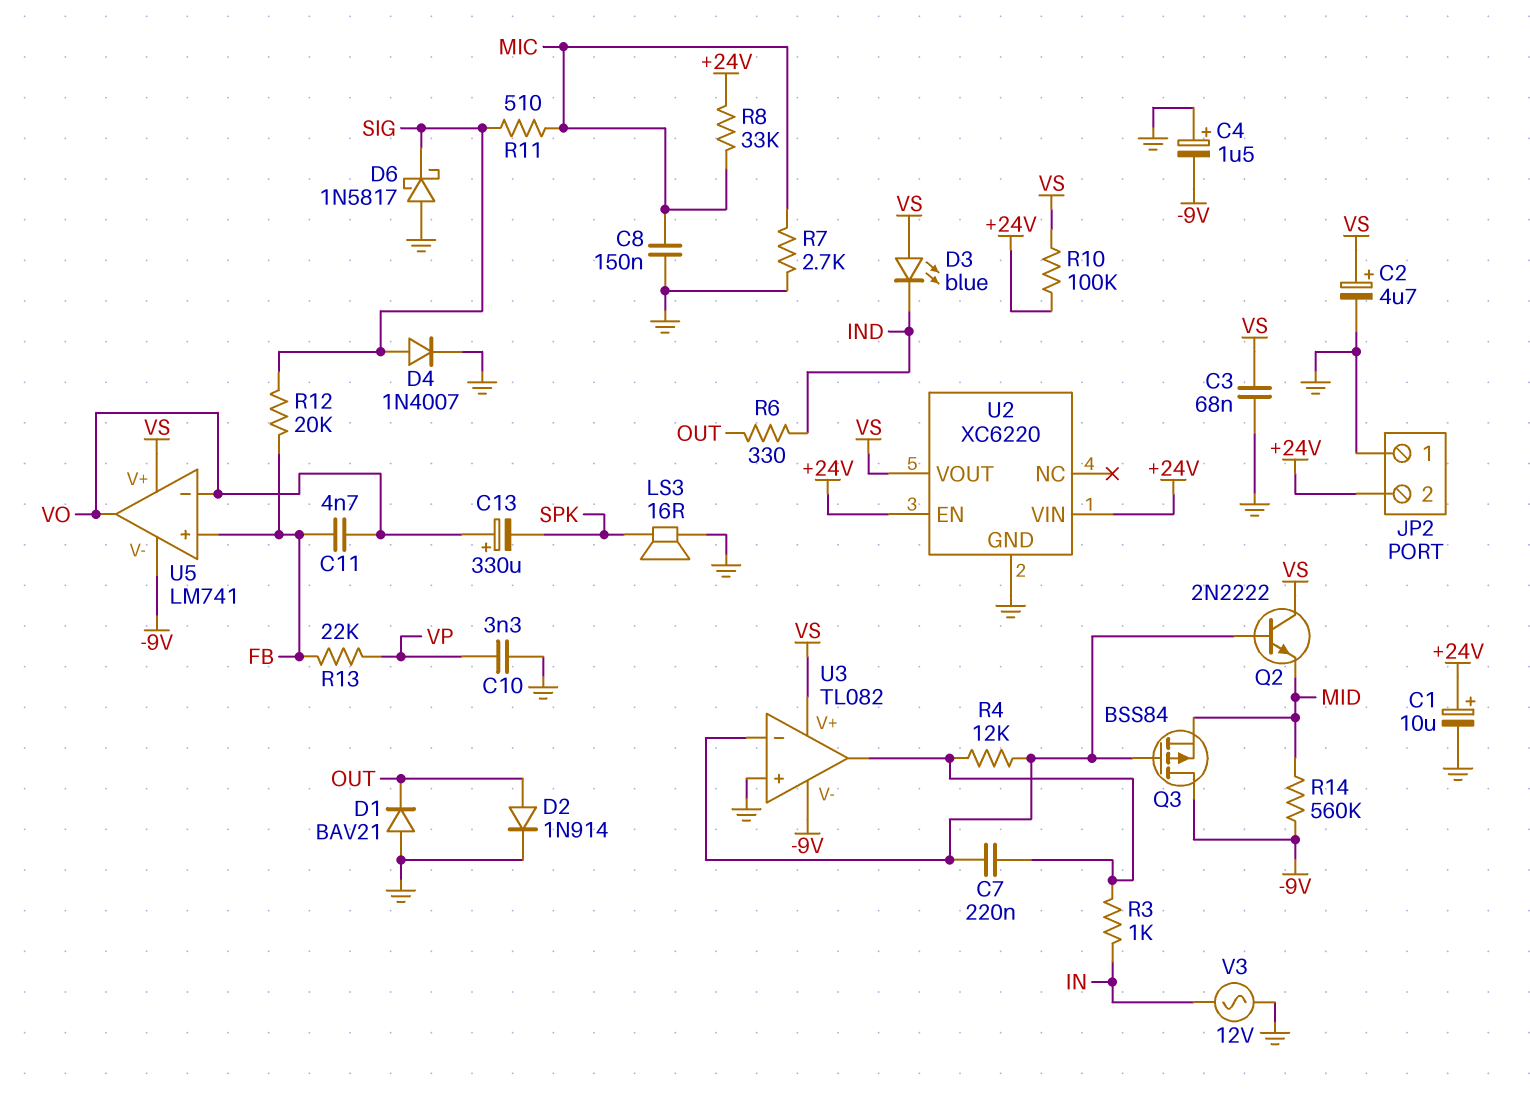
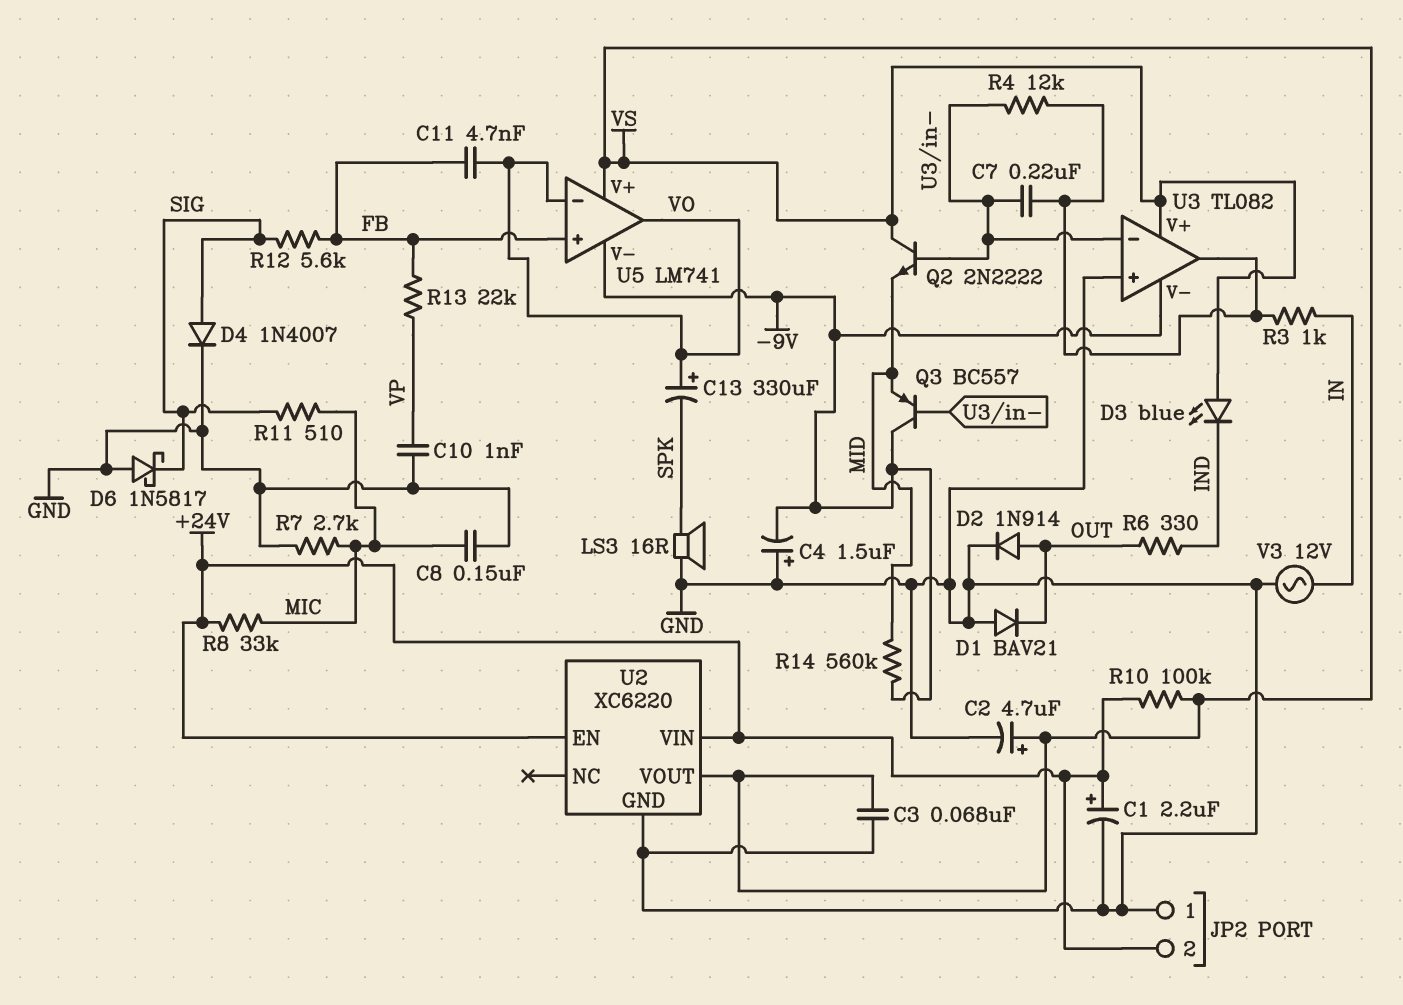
C1: 10uF (plus +24V, minus GND) -> 2.2uF (plus +24V, minus GND)
C10: 3.3nF (GND, VP) -> 1nF (GND, VP)
Q3: PMOS BSS84 (G U3/in-, D -9V, S MID) -> PNP BC557 (B U3/in-, C -9V, E MID)
R12: 20k (FB, SIG) -> 5.6k (FB, SIG)

